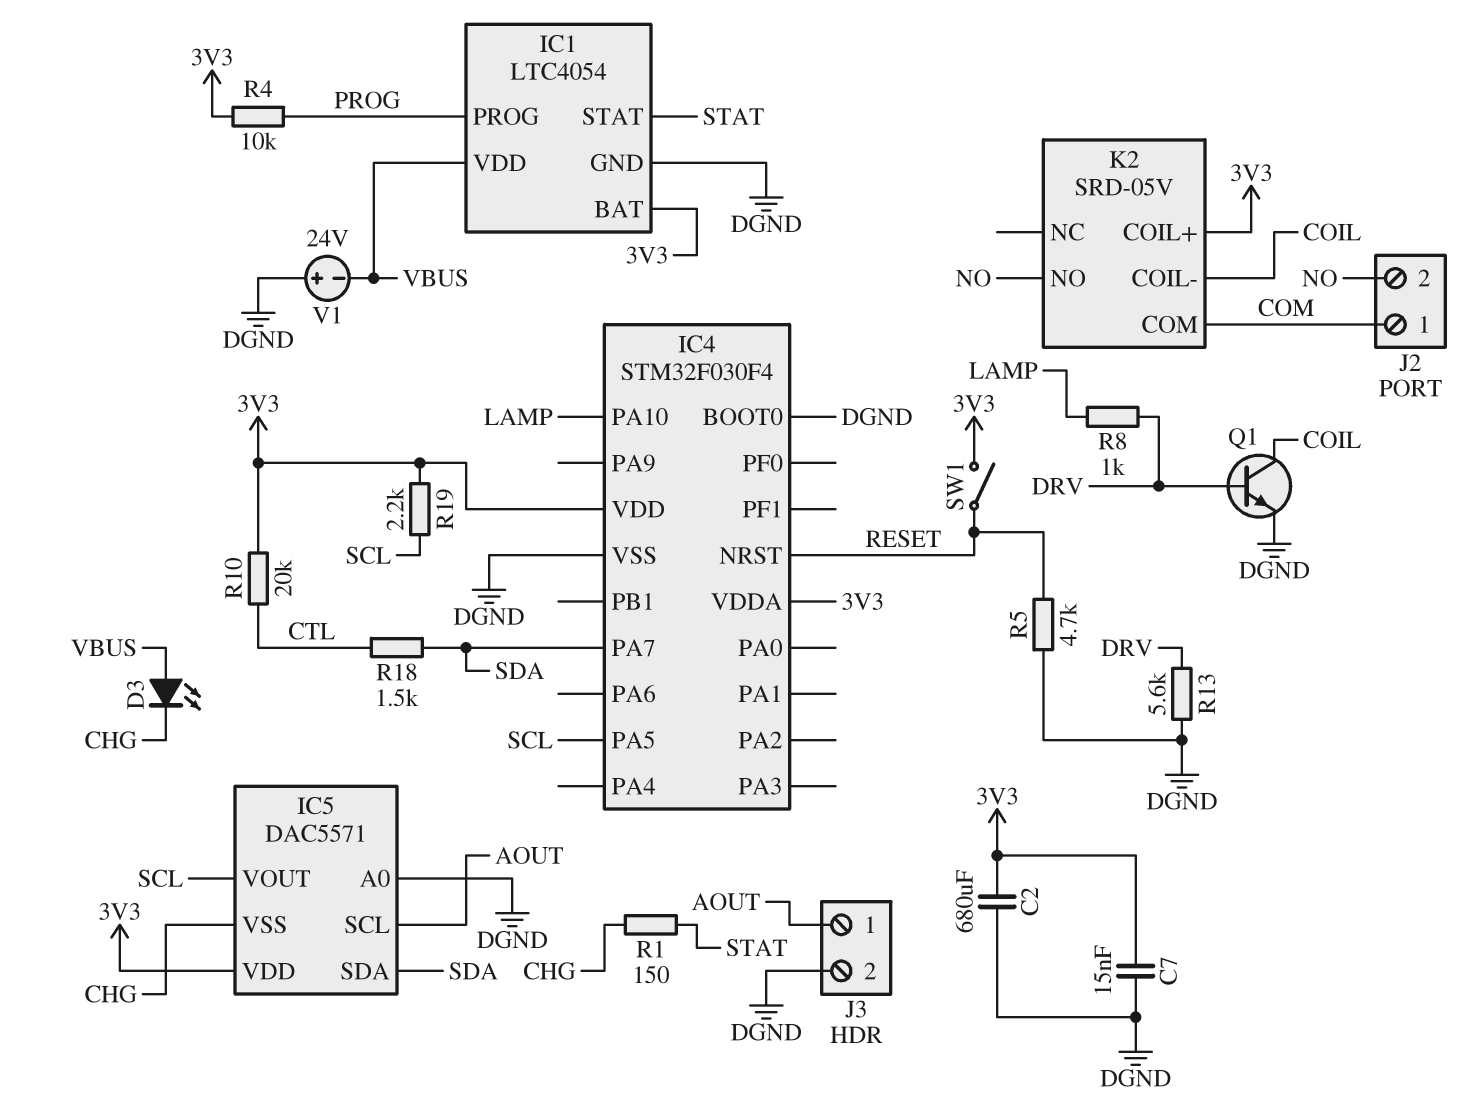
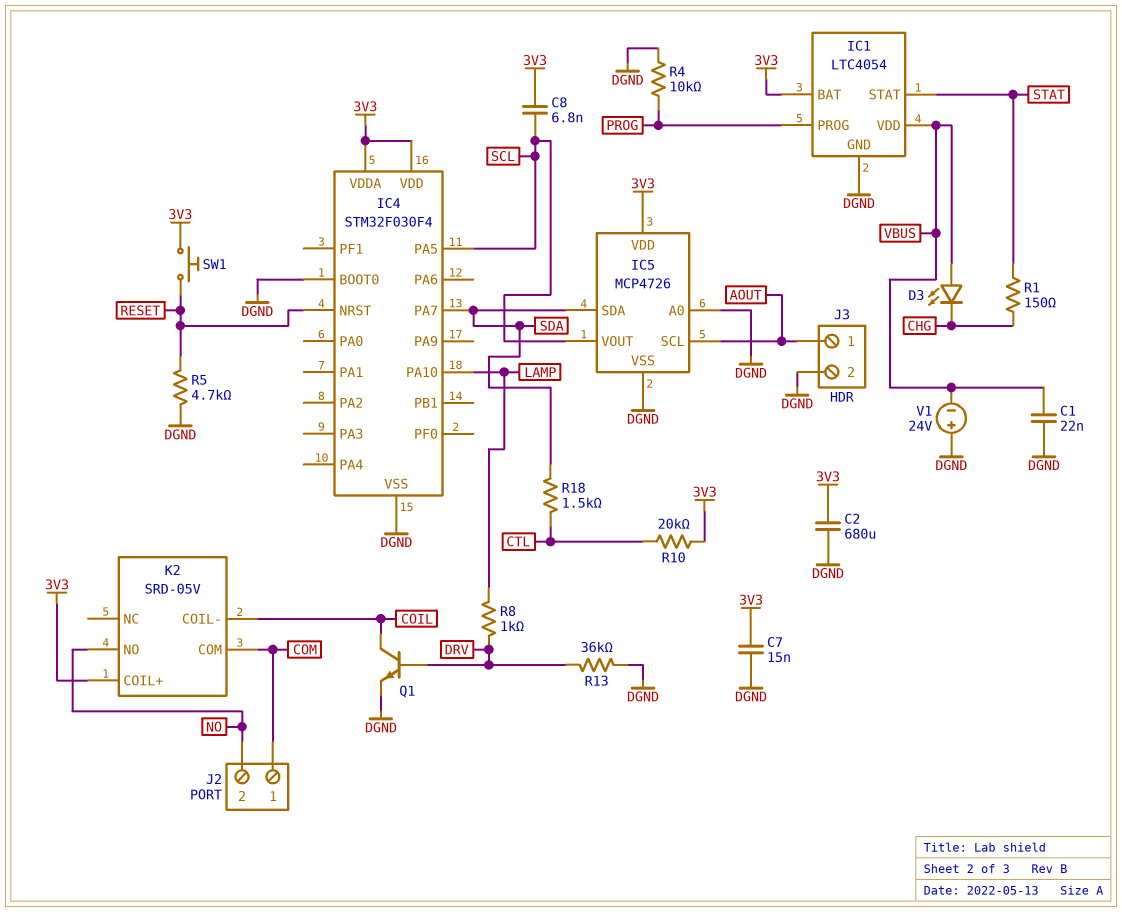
C1: none -> 22nF (DGND, VBUS)
C8: none -> 6.8nF (3V3, SCL)
IC5: DAC5571 -> MCP4726
IC5 pin VSS: CHG -> DGND
R4: 10k (3V3, PROG) -> 10k (DGND, PROG)
R13: 5.6k (DGND, DRV) -> 36k (DGND, DRV)
R19: 2.2k (3V3, SCL) -> none
SW1: switch (3V3, RESET) -> button (3V3, RESET)

